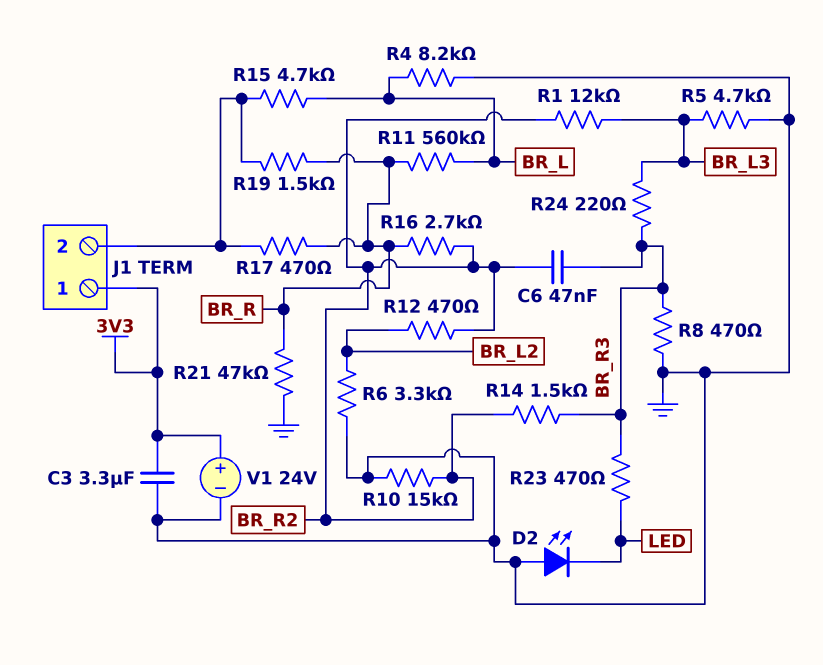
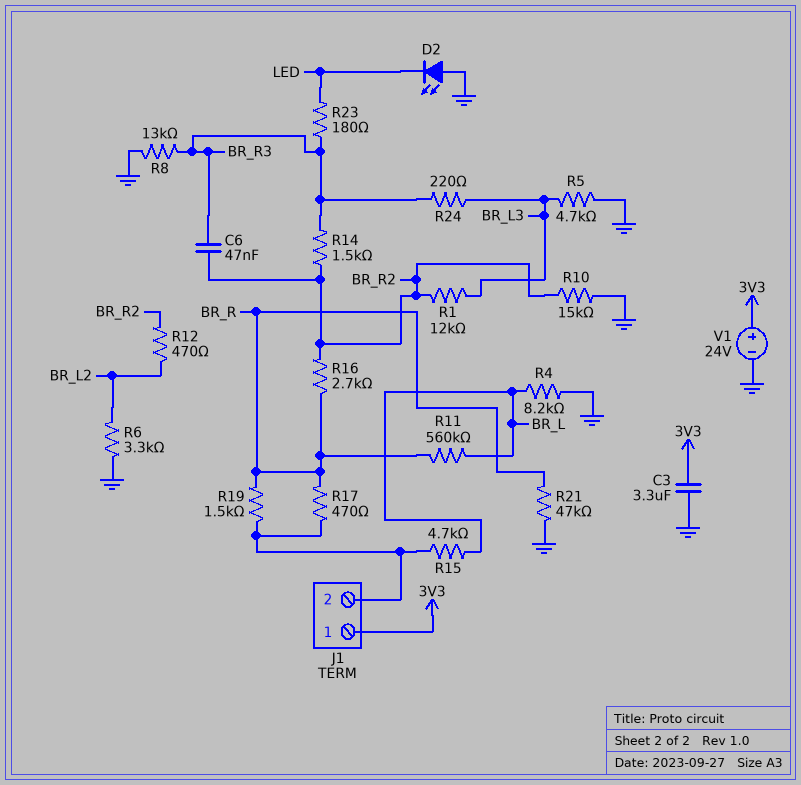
R8: 470 (BR_R3, GND) -> 13k (BR_R3, GND)
R23: 470 (BR_R3, LED) -> 180 (BR_R3, LED)

